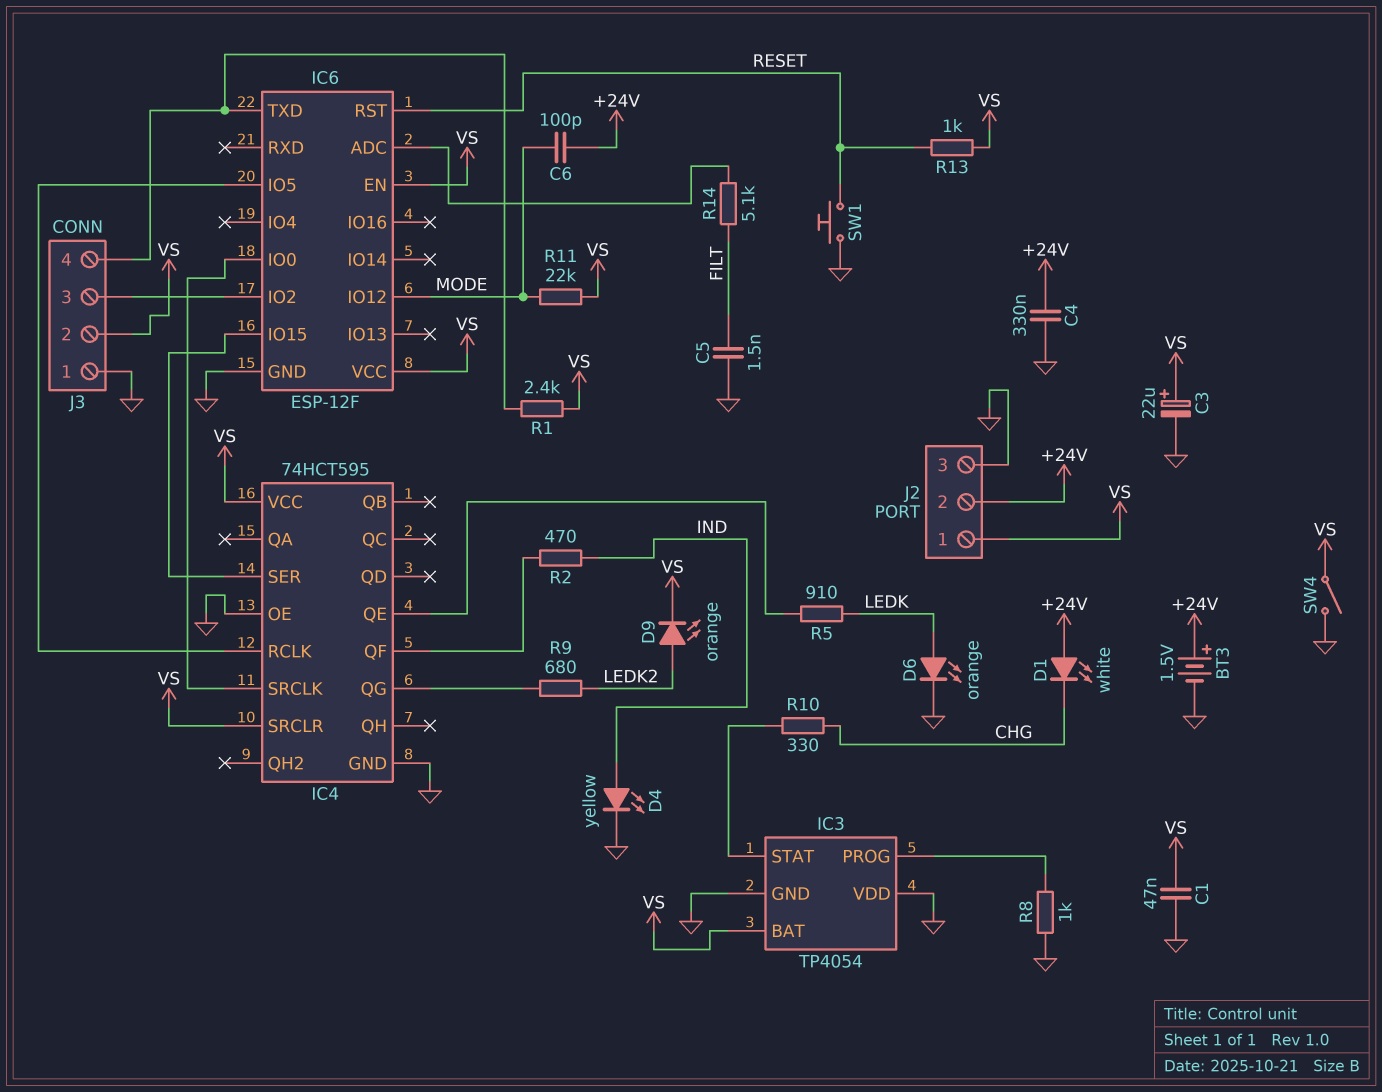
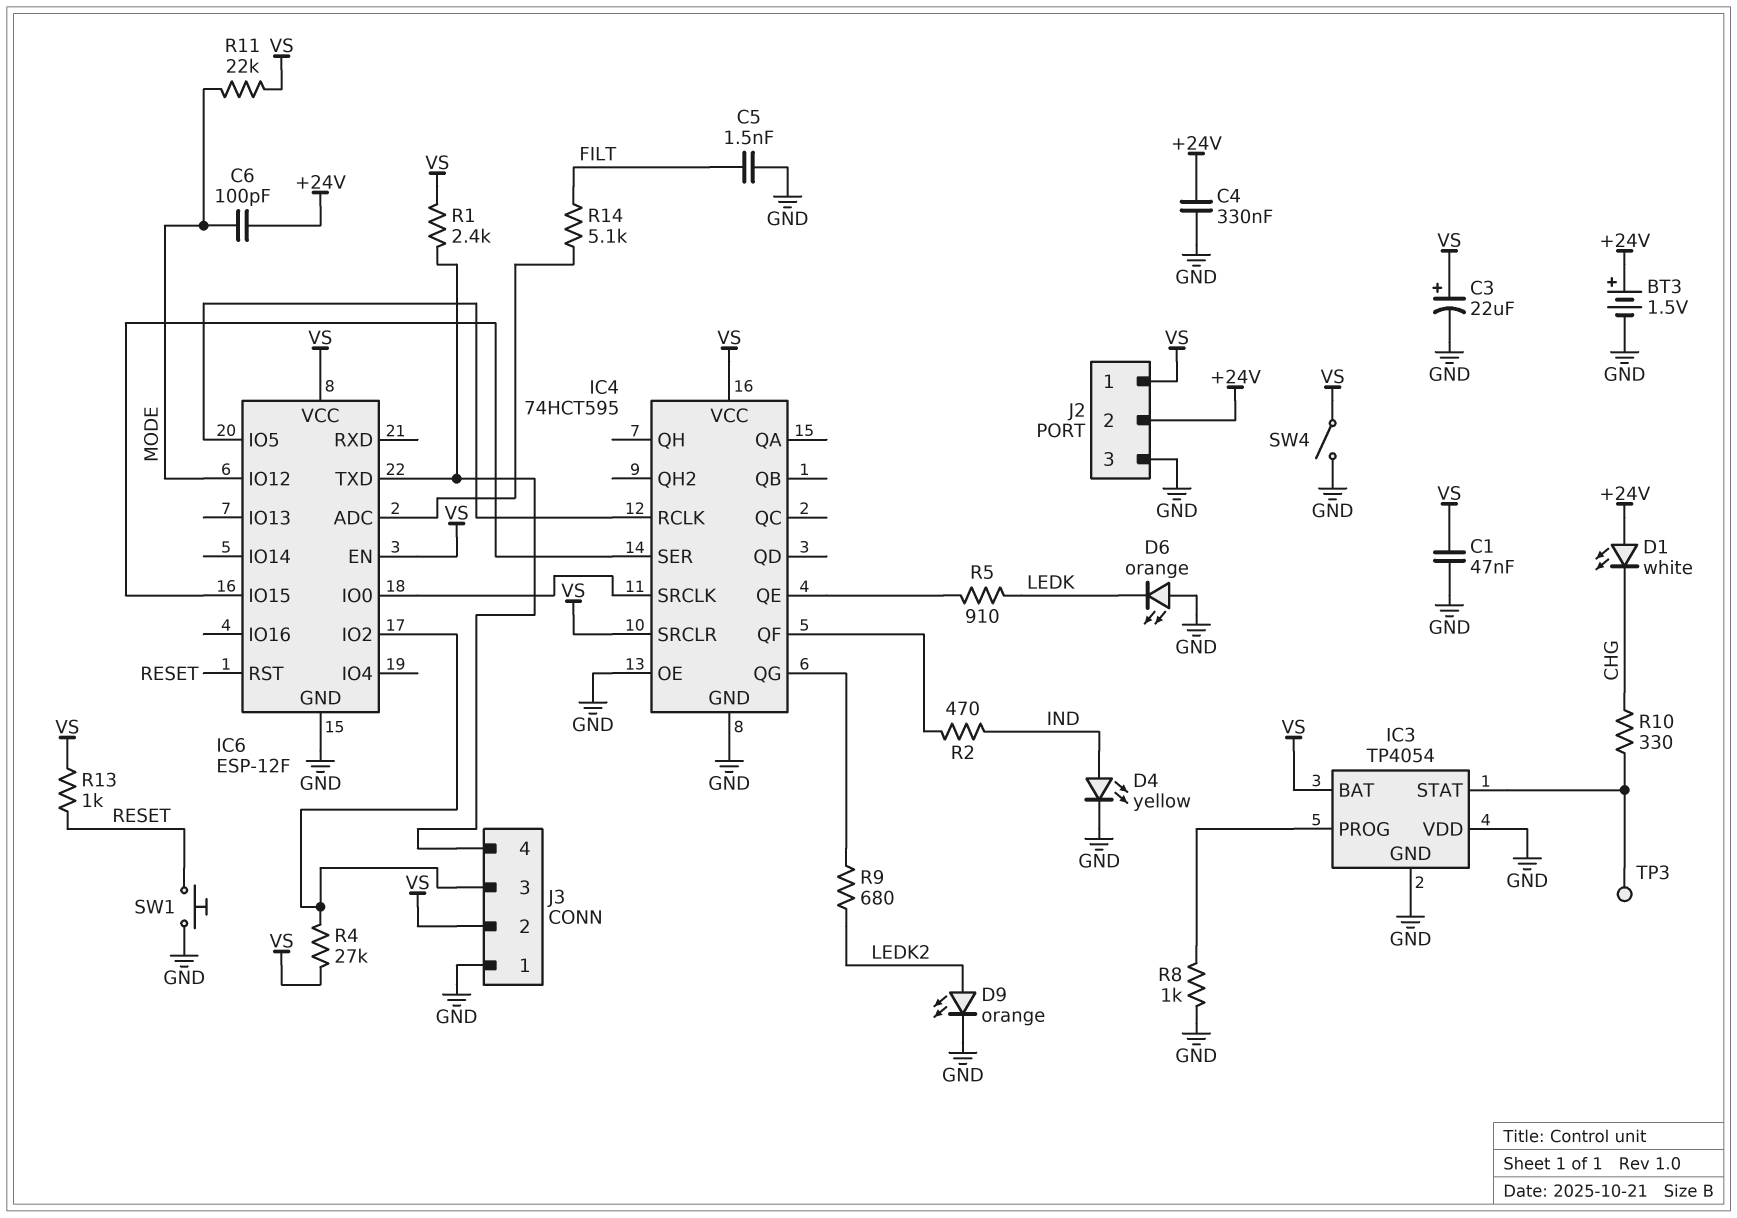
D6: LED orange (A LEDK, K GND) -> LED orange (A GND, K LEDK)
D9: LED orange (A LEDK2, K VS) -> LED orange (A LEDK2, K GND)
R4: none -> 27k (IC6/IO2, VS)
TP3: none -> test point (IC3/STAT)

